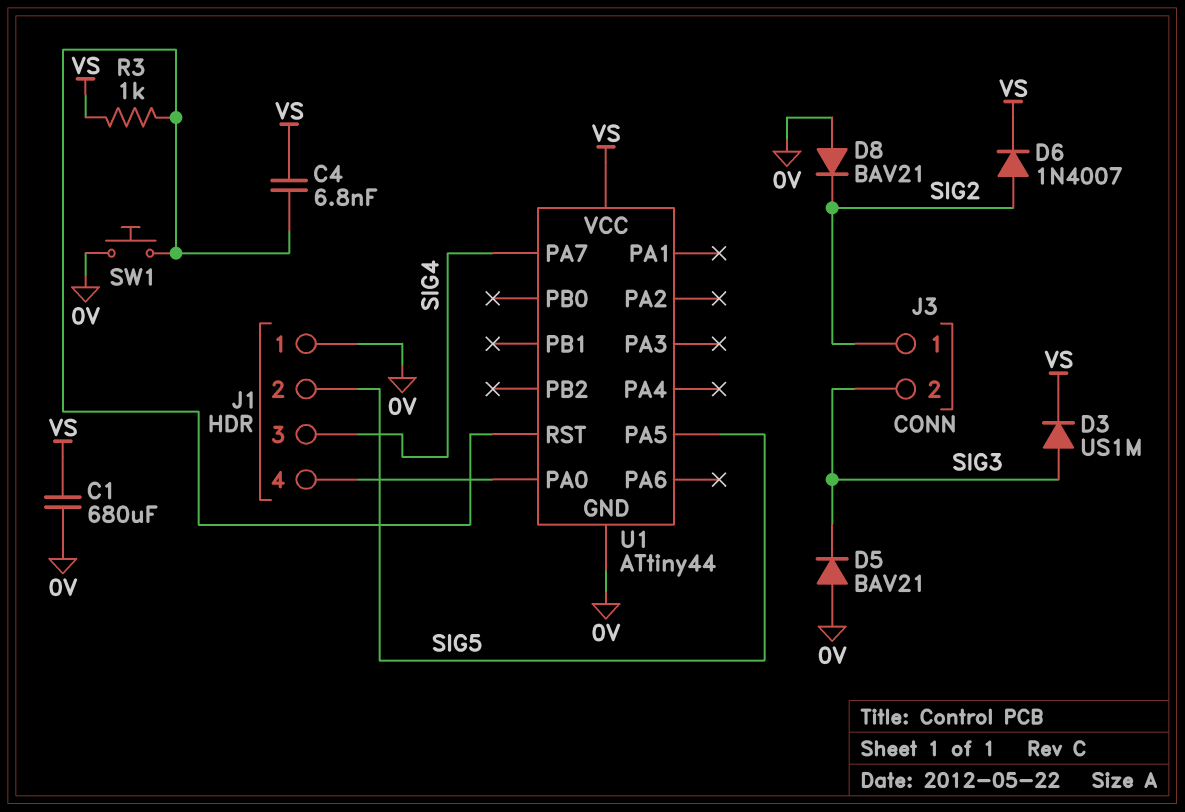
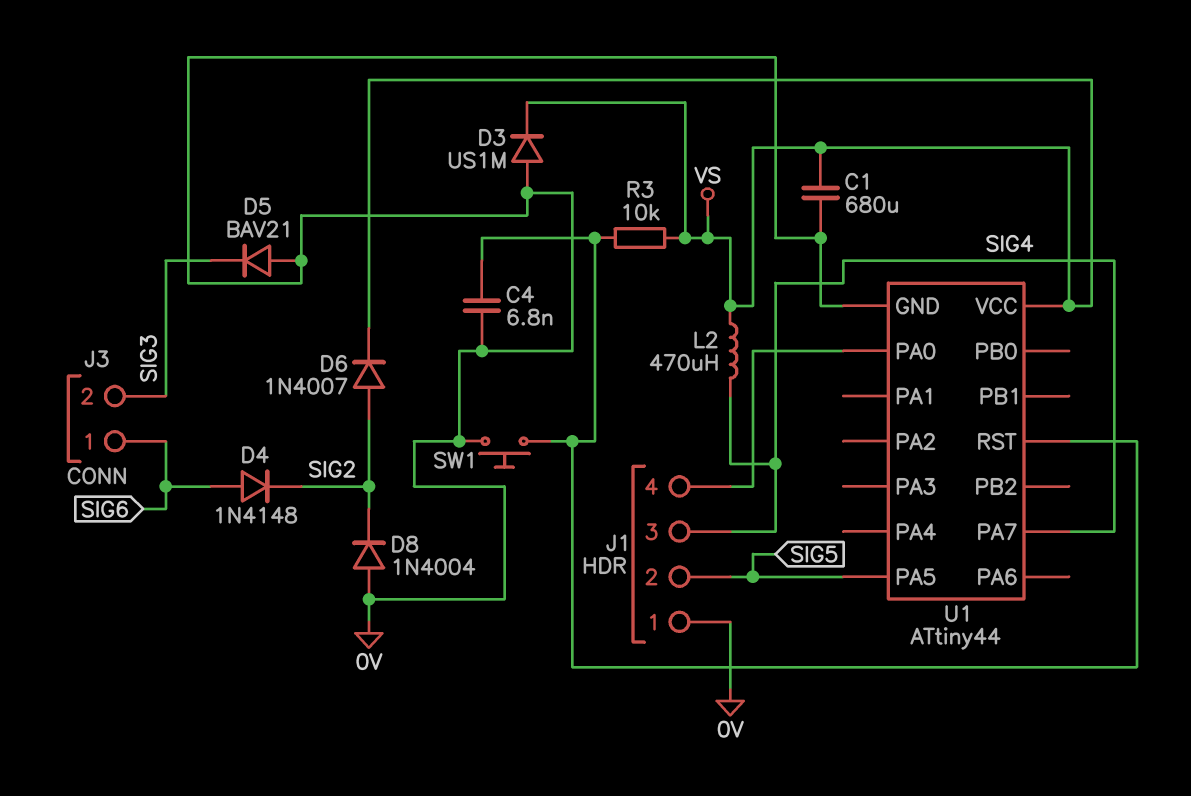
C4: 6.8nF (U1/RST, VS) -> 6.8nF (0V, U1/RST)
D3: diode US1M (A SIG3, K VS) -> diode US1M (A 0V, K VS)
D4: none -> diode 1N4148 (A SIG6, K SIG2)
D8: diode BAV21 (A 0V, K SIG2) -> diode 1N4004 (A 0V, K SIG2)
J3 pin 1: SIG2 -> SIG6
L2: none -> 470uH (SIG4, VS)
R3: 1k (U1/RST, VS) -> 10k (U1/RST, VS)

